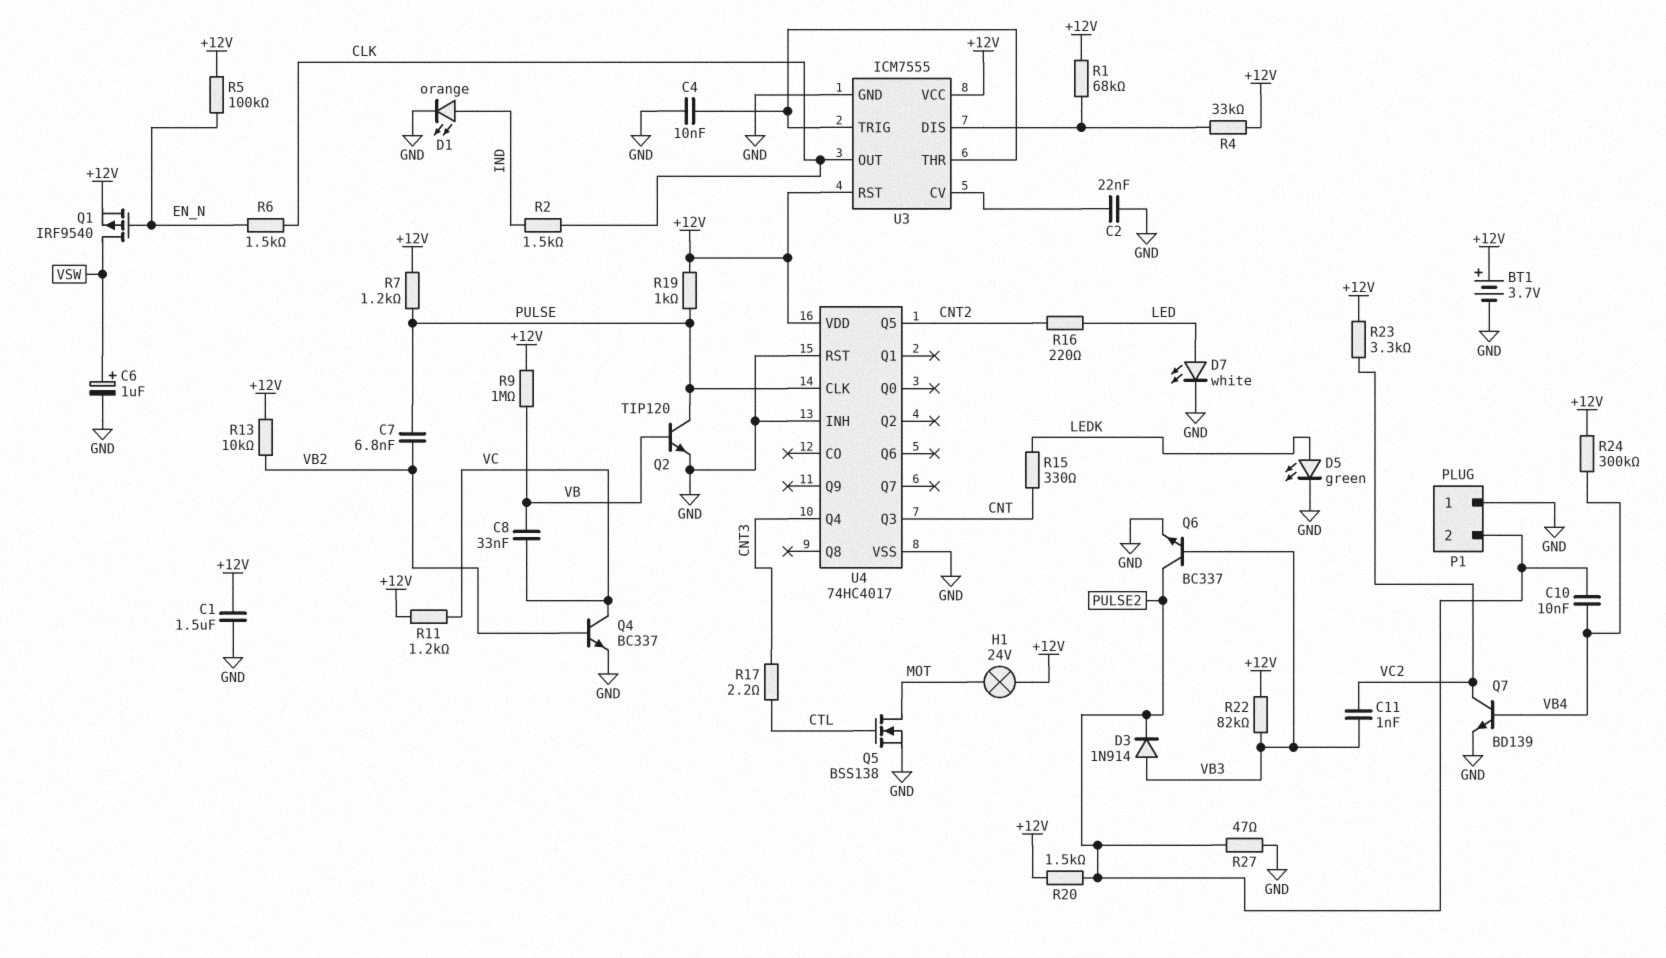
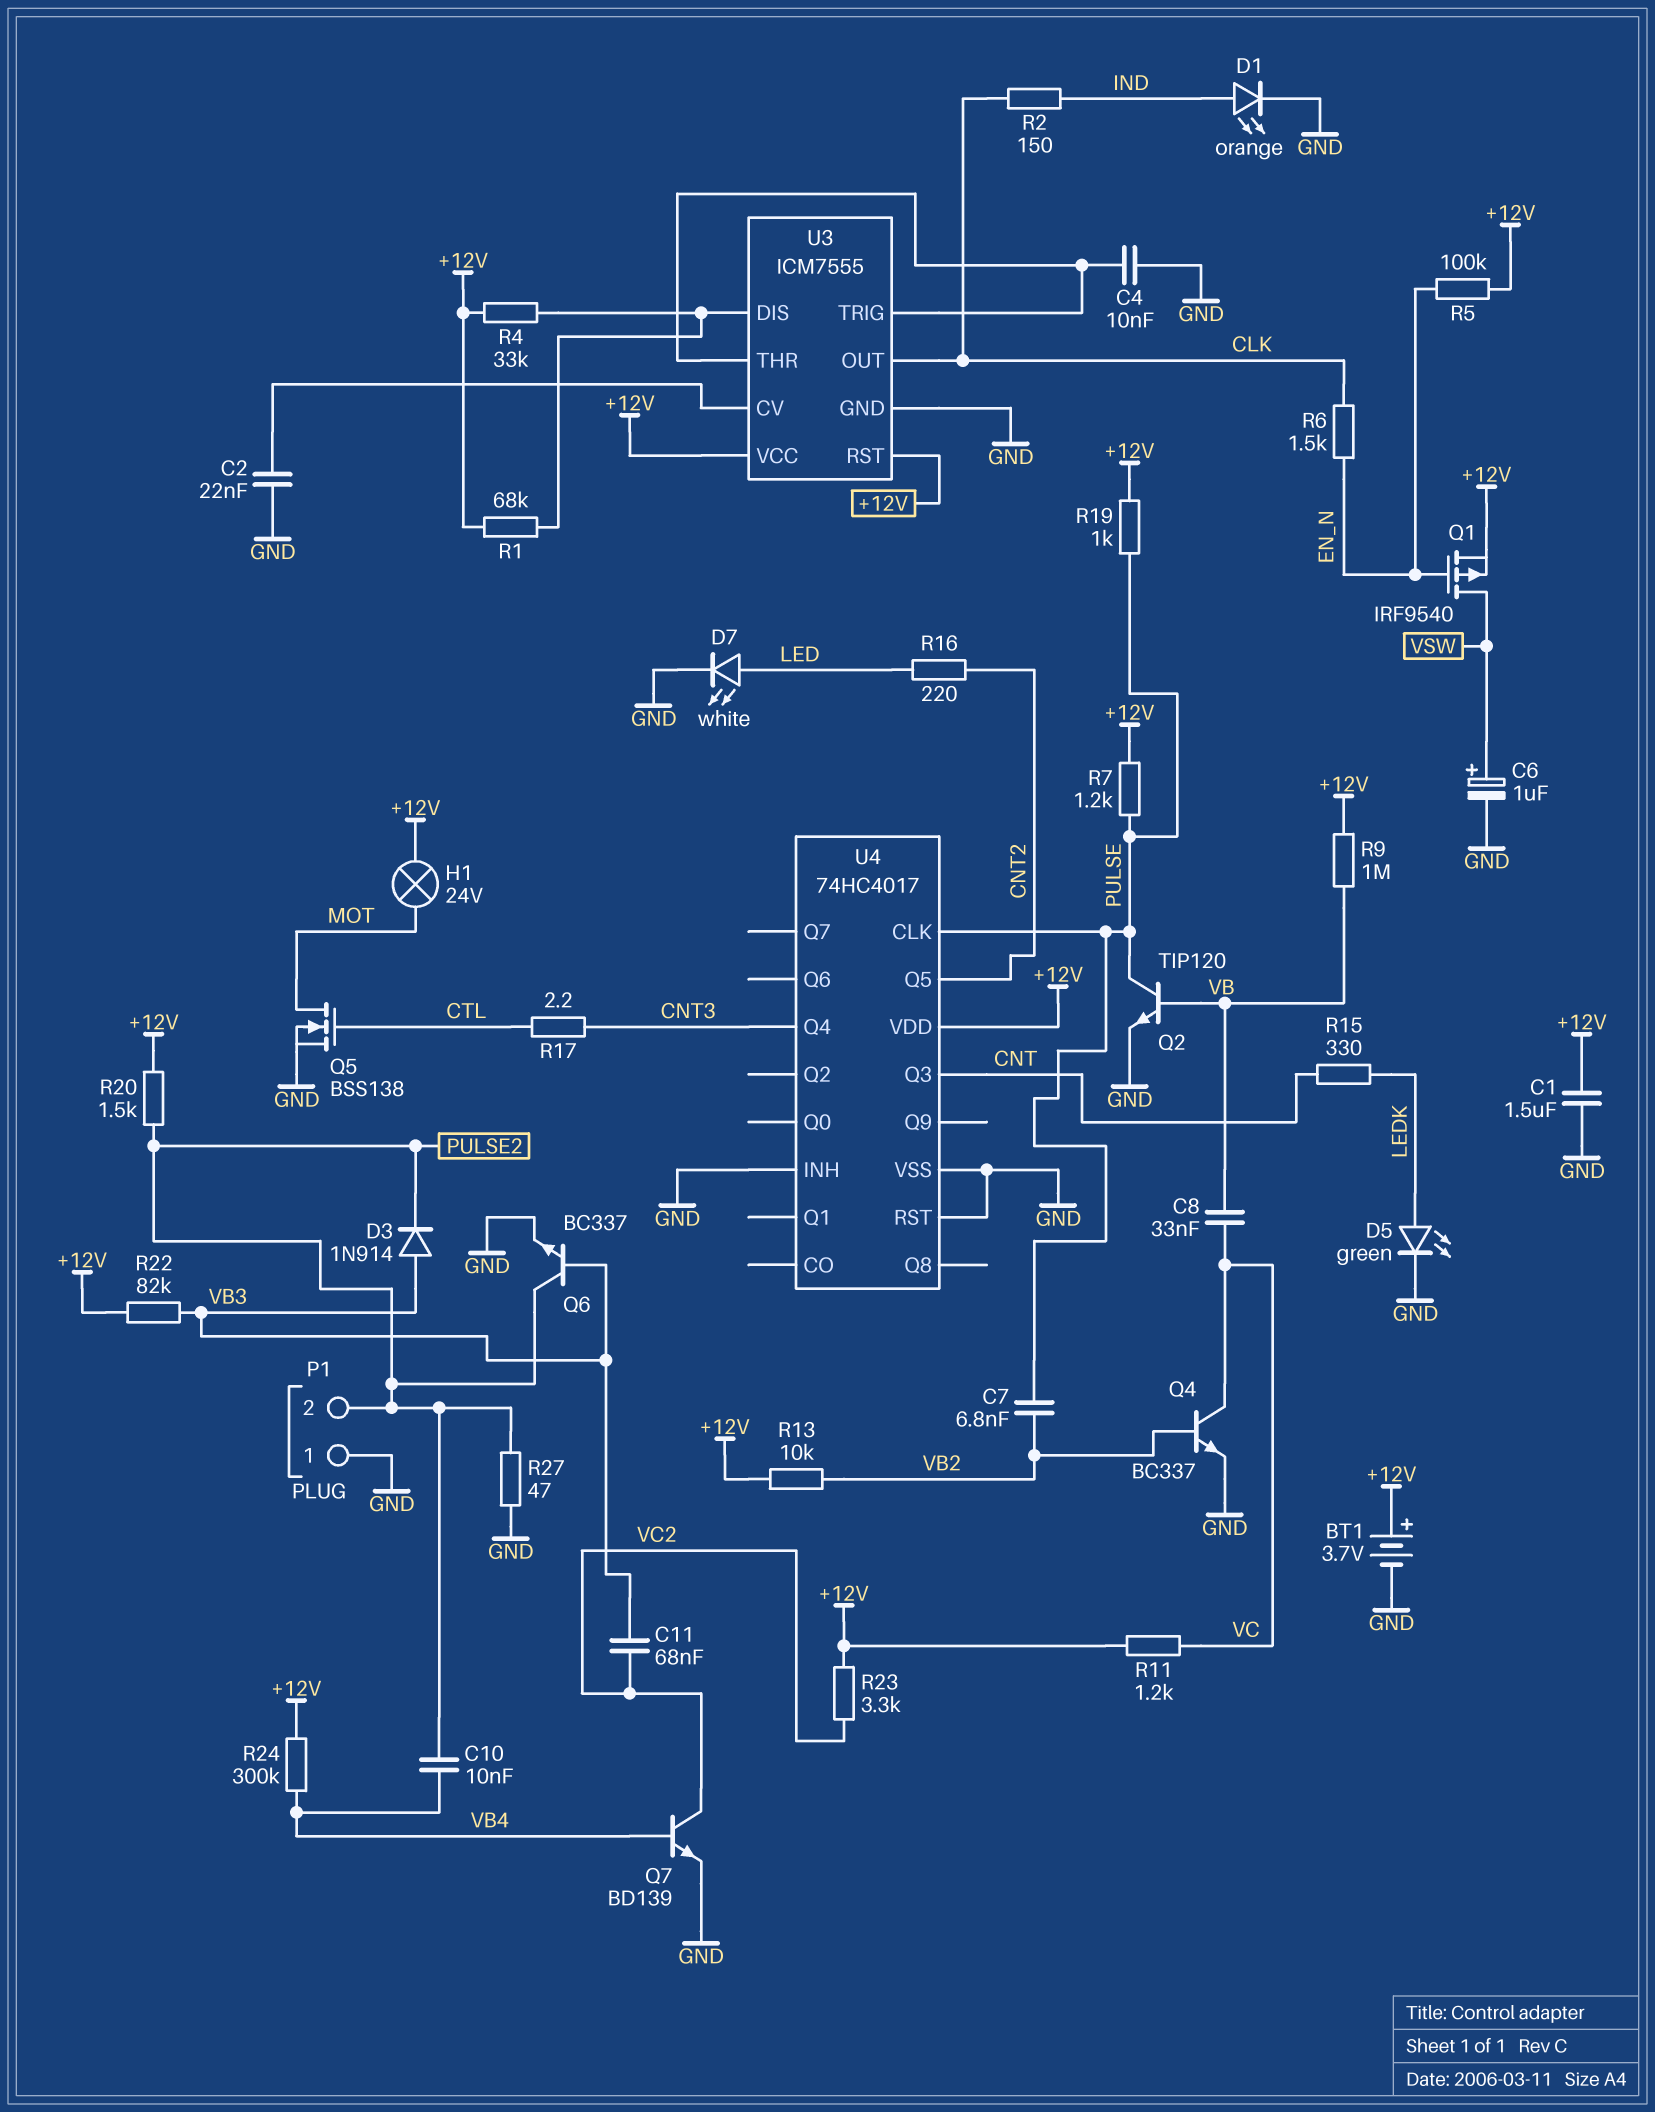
C11: 1nF (VB3, VC2) -> 68nF (VB3, VC2)
R2: 1.5k (CLK, IND) -> 150 (CLK, IND)

